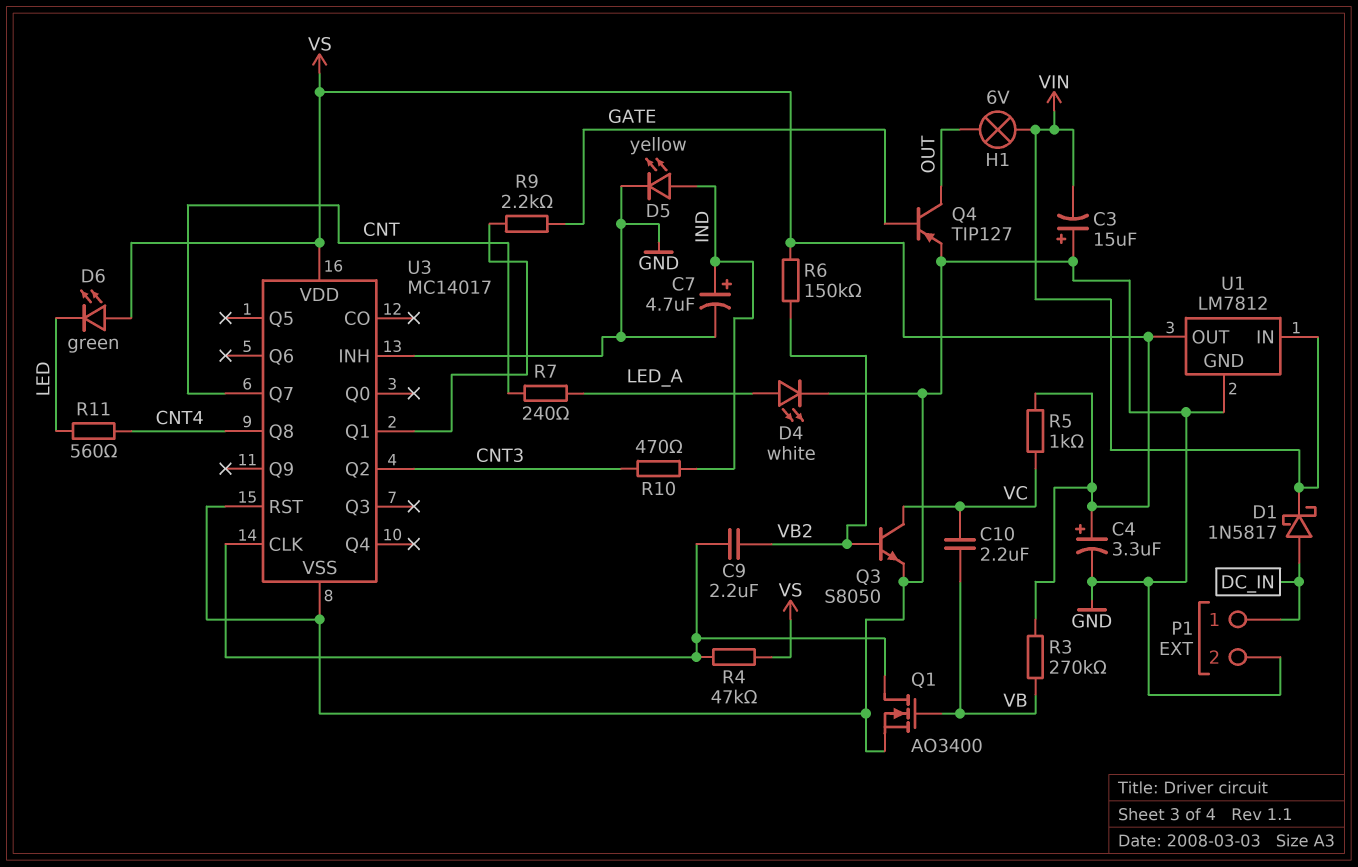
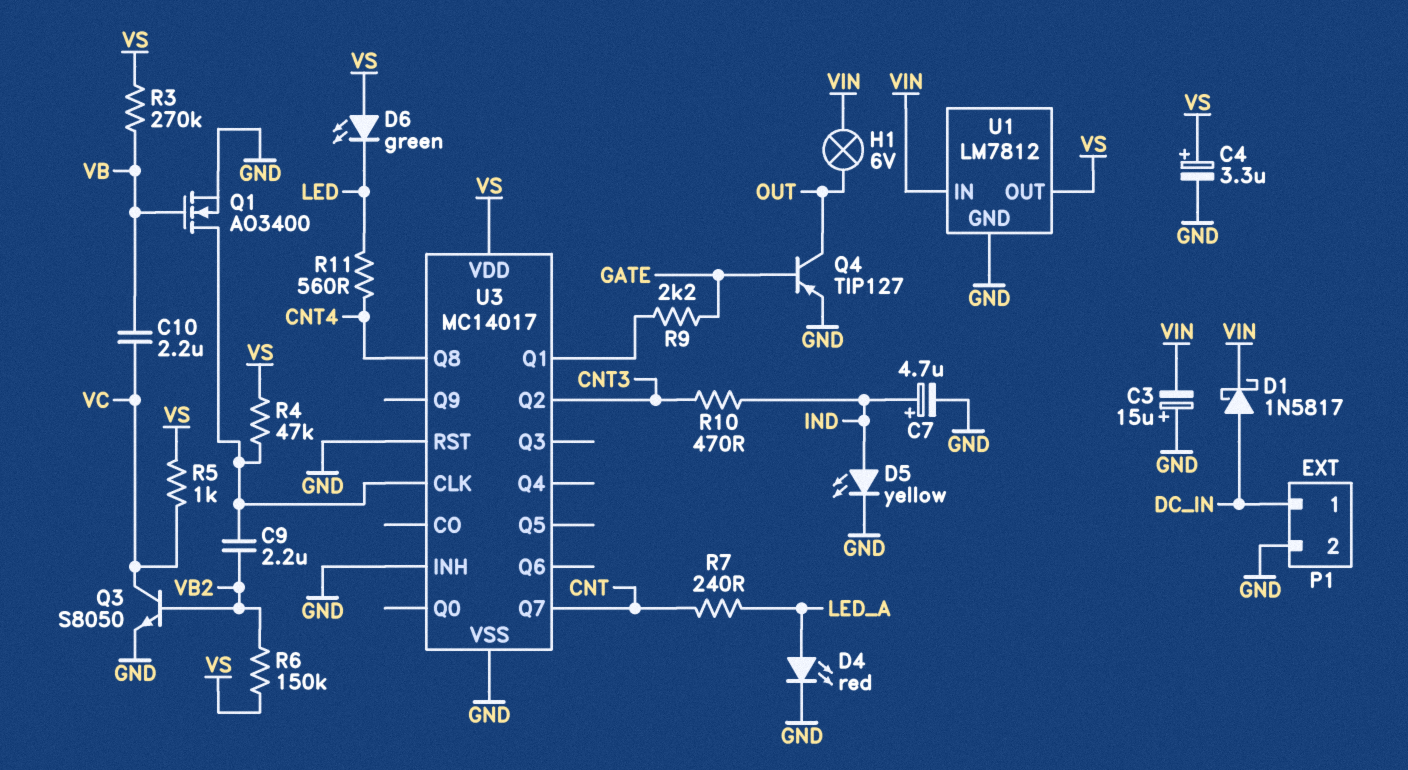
D4: LED white (A LED_A, K GND) -> LED red (A LED_A, K GND)

